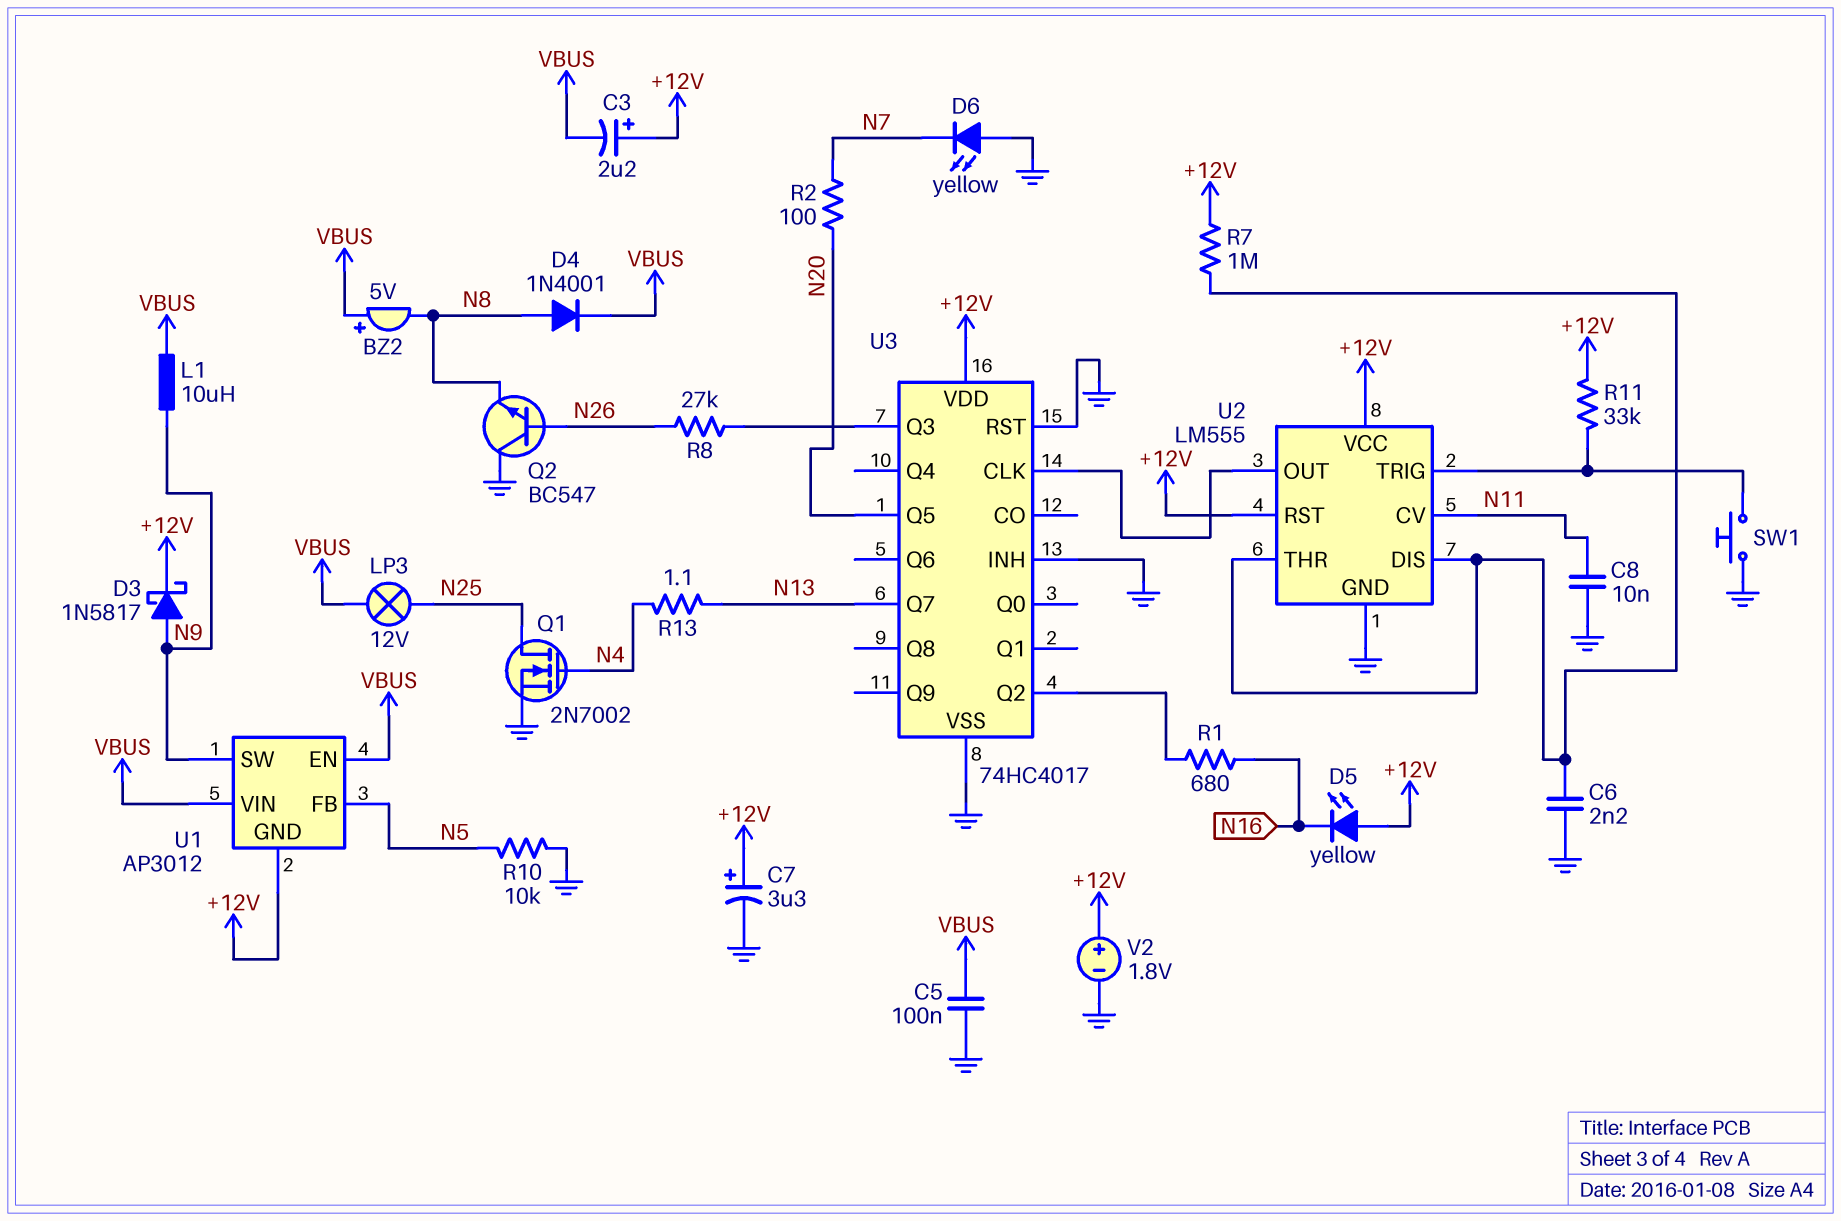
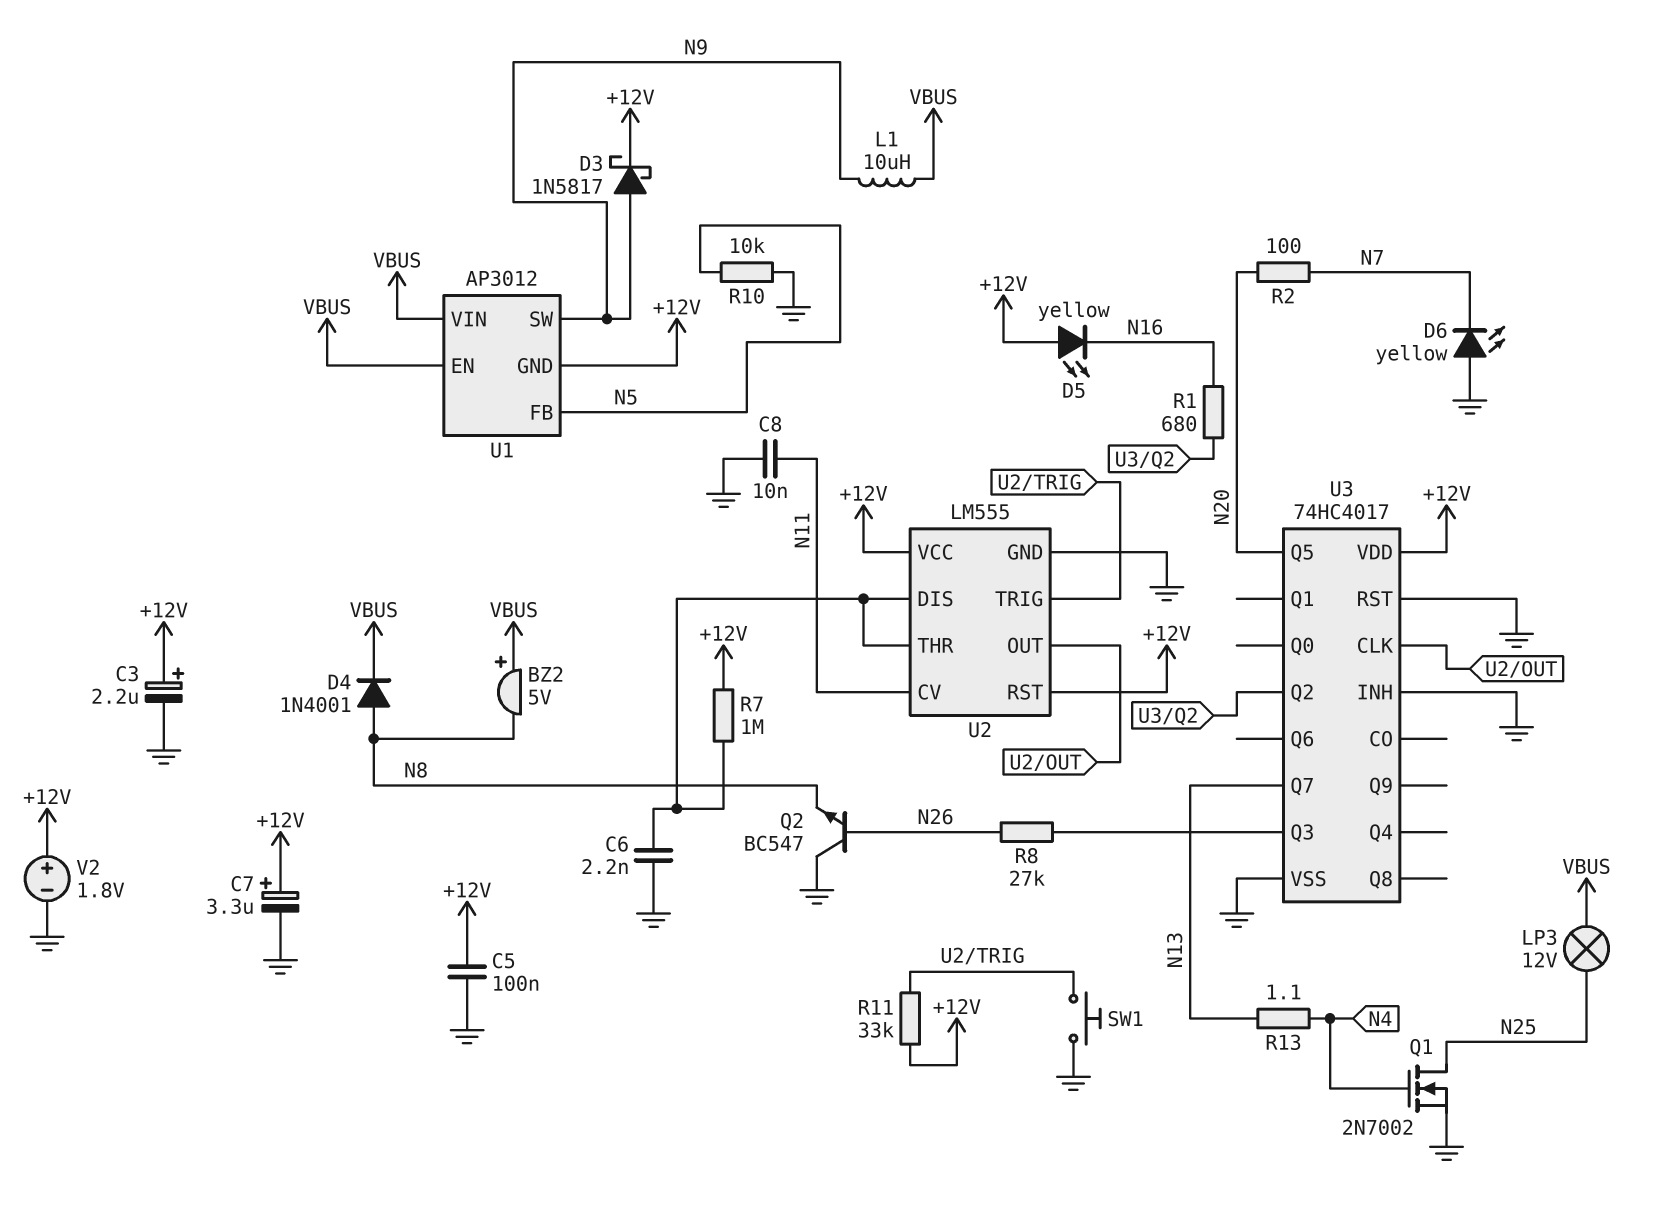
C3: 2.2uF (plus +12V, minus VBUS) -> 2.2uF (plus +12V, minus GND)
C5: 100nF (GND, VBUS) -> 100nF (+12V, GND)

